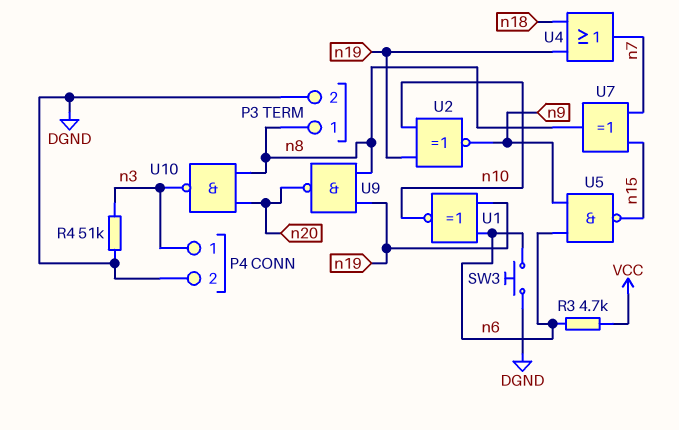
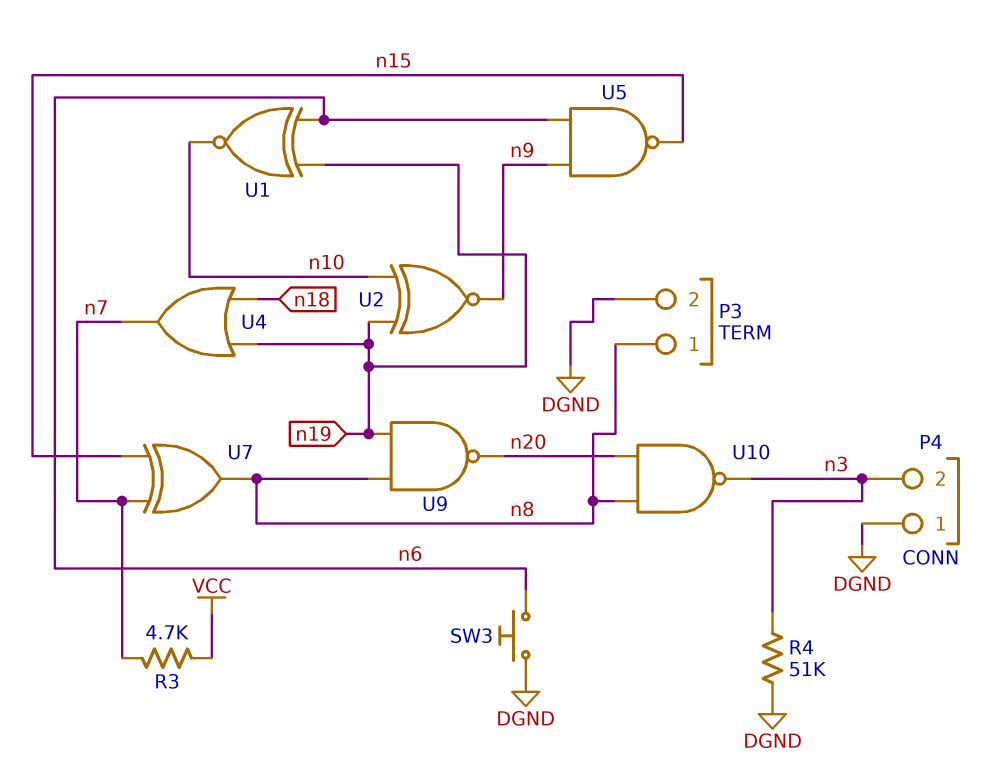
P4 pin 1: n3 -> DGND
P4 pin 2: DGND -> n3
R3: 4.7k (VCC, n6) -> 4.7k (VCC, n7)

